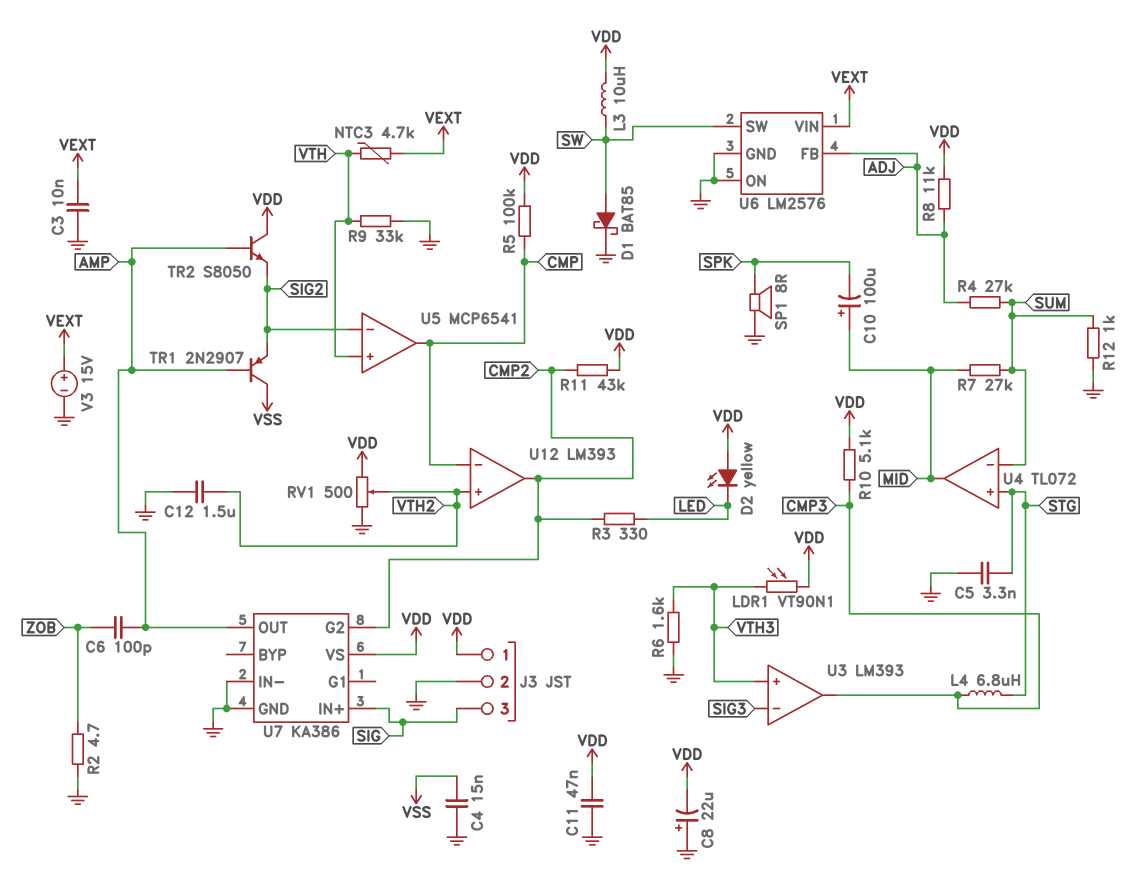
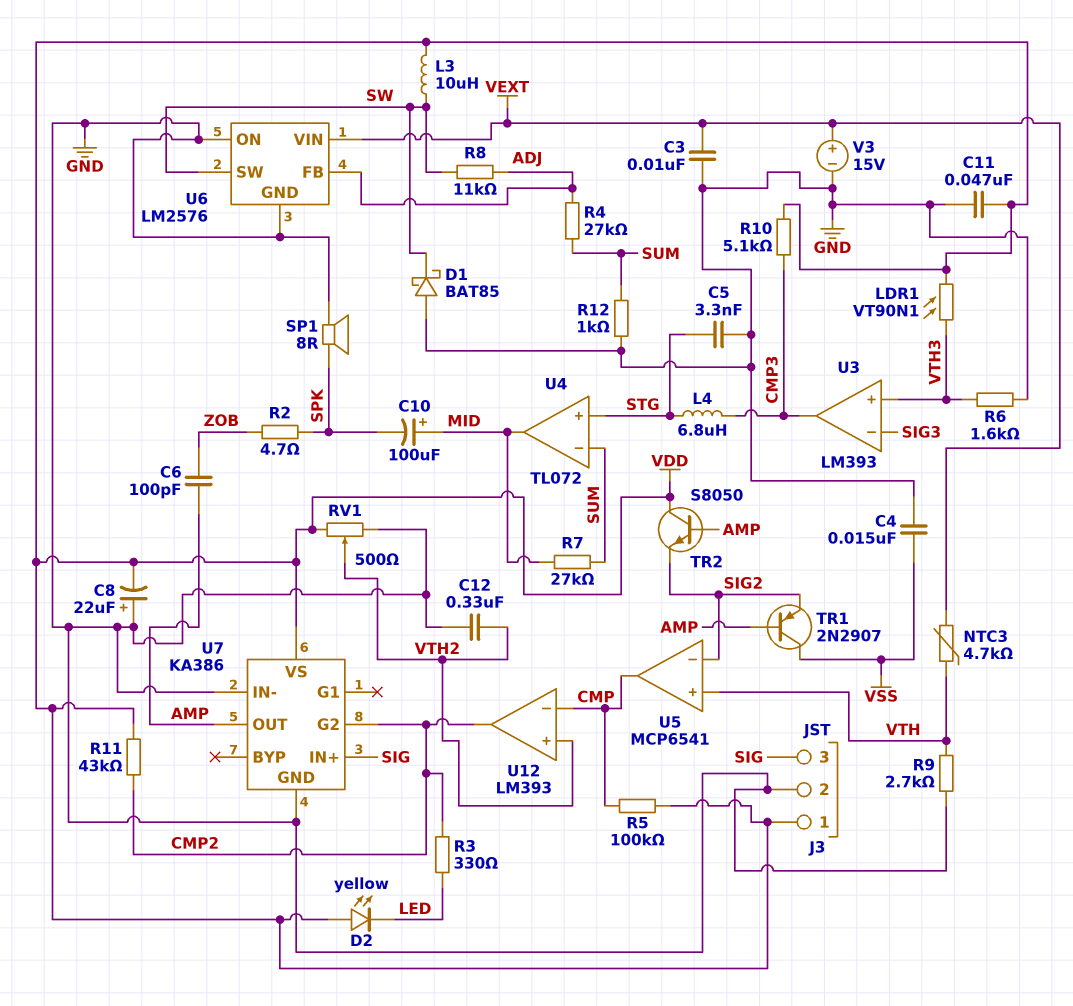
C12: 1.5uF (GND, VTH2) -> 330nF (GND, VTH2)
D1: schottky BAT85 (A SW, K GND) -> schottky BAT85 (A GND, K SW)
R2: 4.7 (GND, ZOB) -> 4.7 (SPK, ZOB)
R8: 11k (ADJ, VDD) -> 11k (ADJ, SW)
R9: 33k (GND, VTH) -> 2.7k (GND, VTH)

